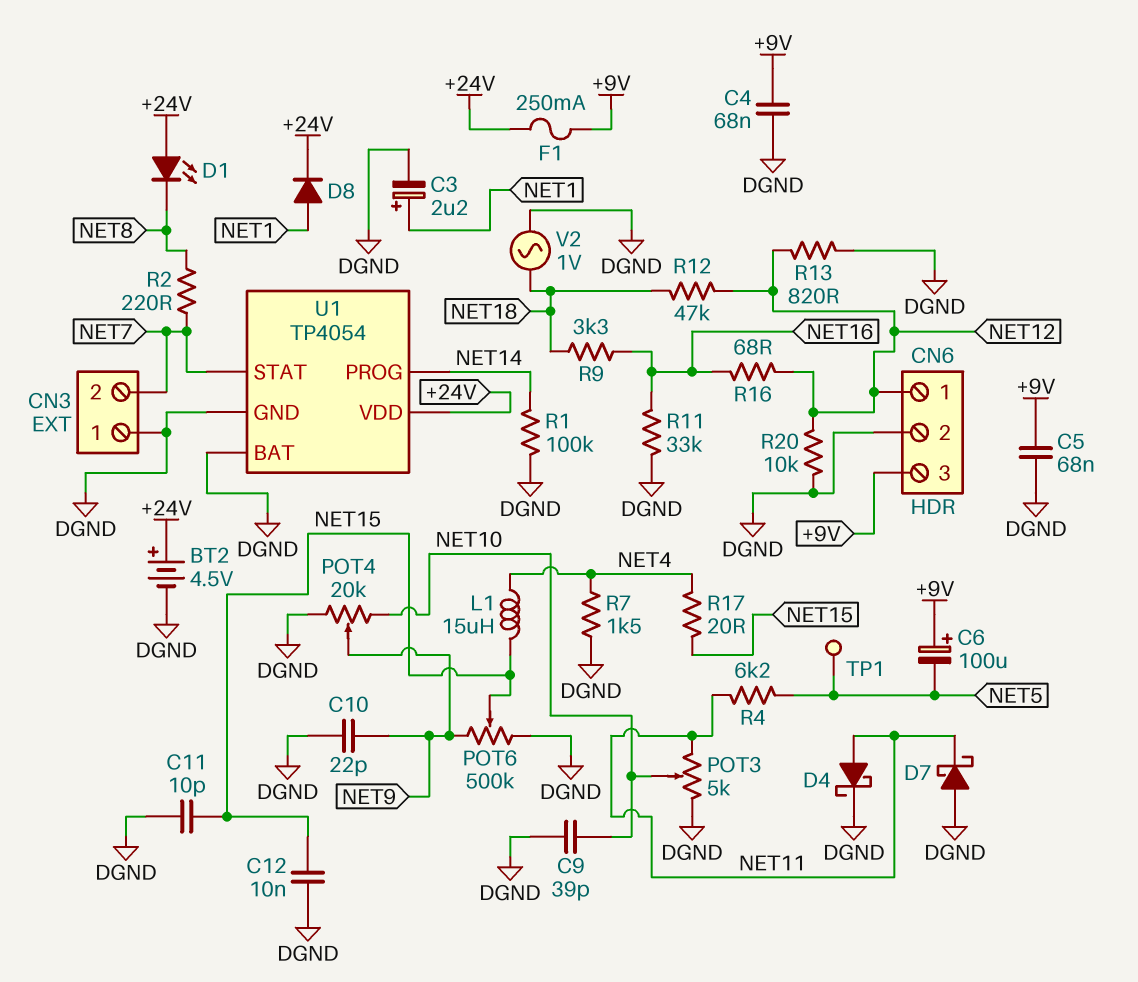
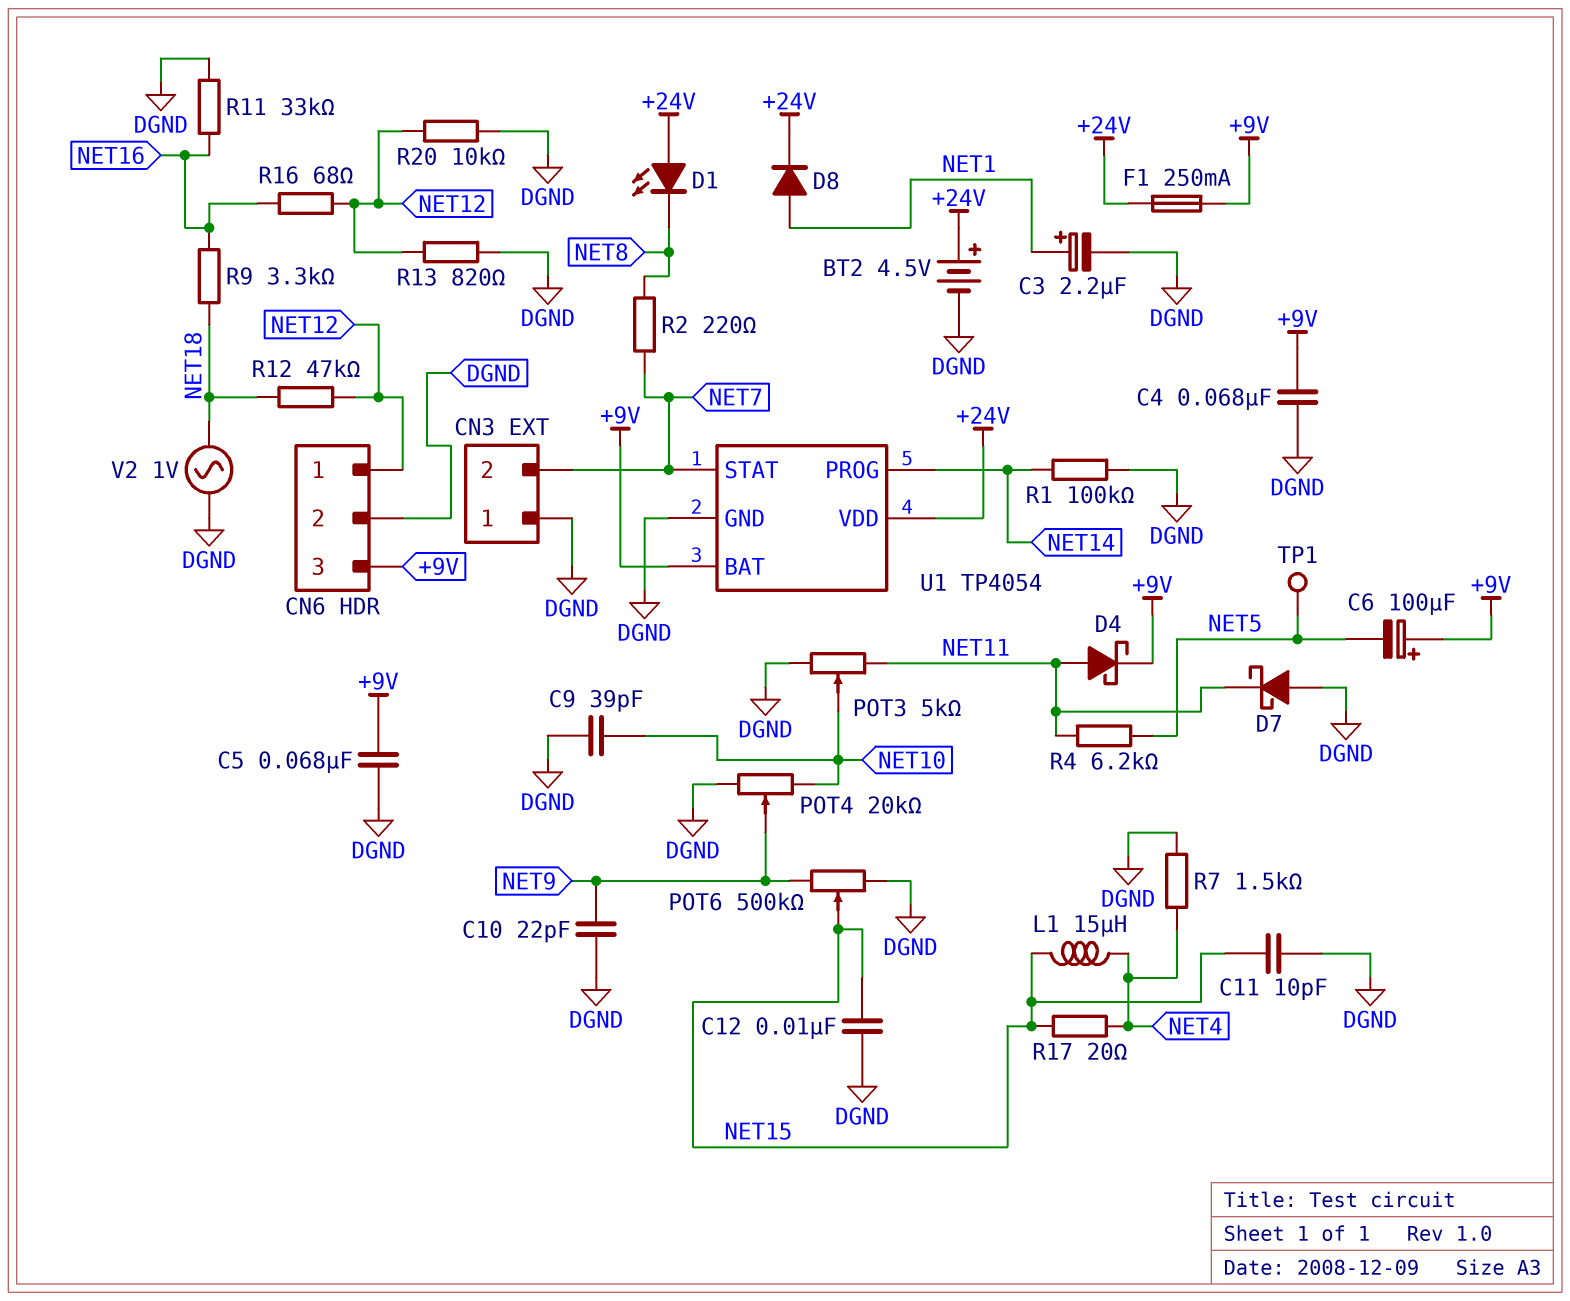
D4: schottky (A NET11, K DGND) -> schottky (A NET11, K +9V)
U1 pin BAT: DGND -> +9V

